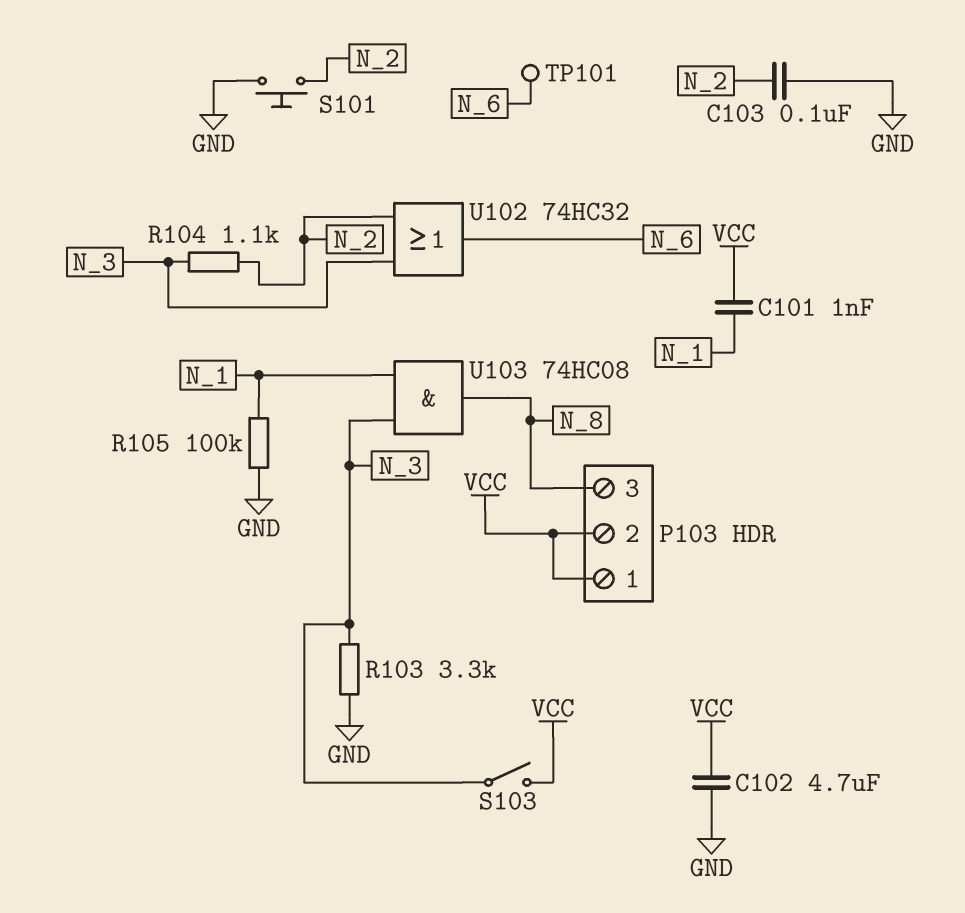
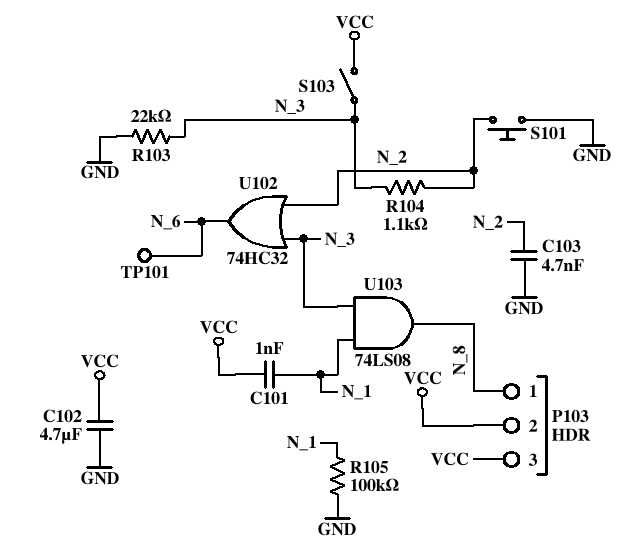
C103: 100nF (GND, N_2) -> 4.7nF (GND, N_2)
P103 pin 1: VCC -> N_8
P103 pin 3: N_8 -> VCC
R103: 3.3k (GND, N_3) -> 22k (GND, N_3)
U103: AND 74HC08 (in N_1, in N_3, out N_8) -> AND 74LS08 (in N_1, in N_3, out N_8)

